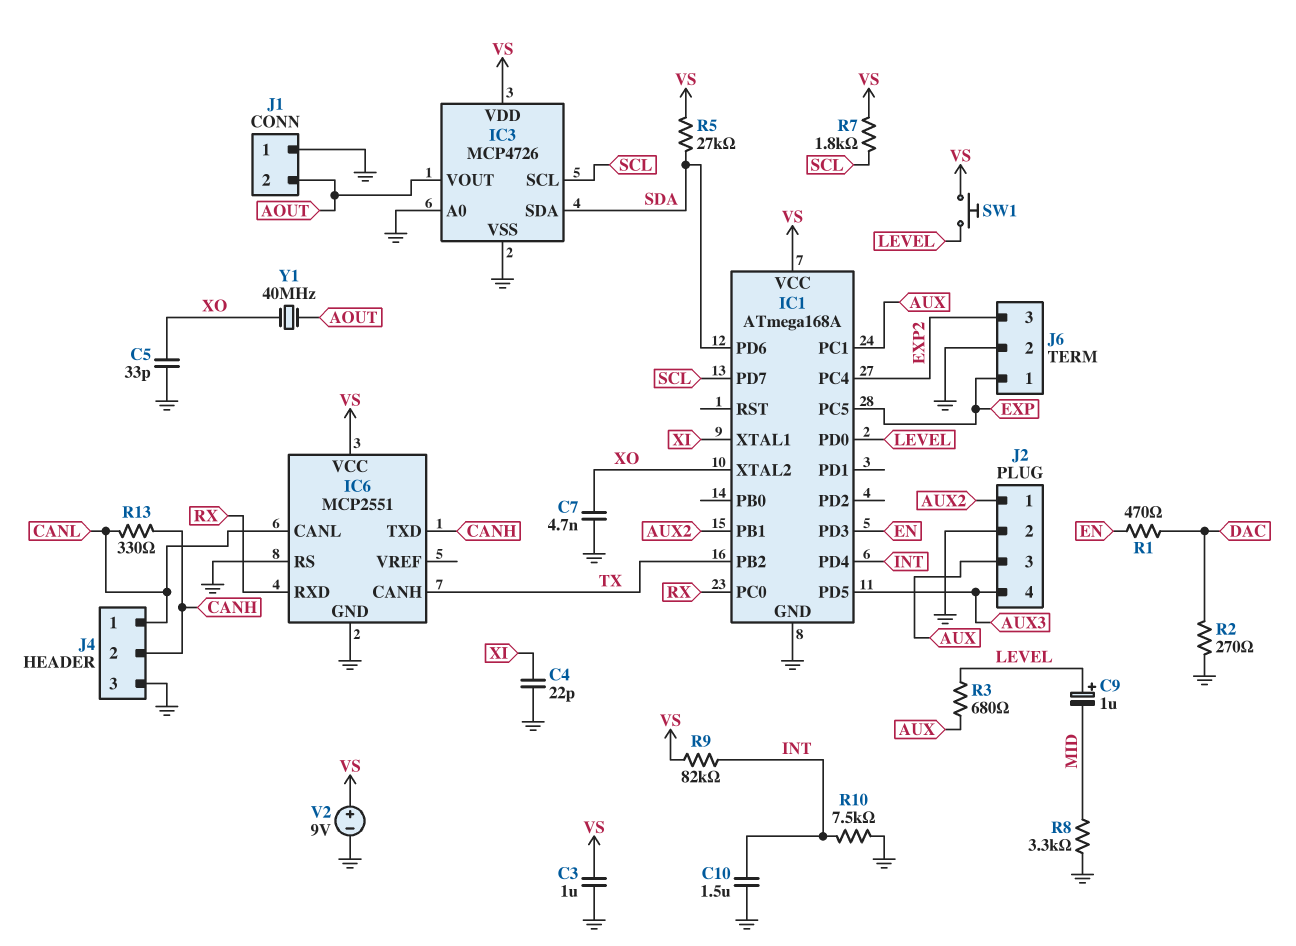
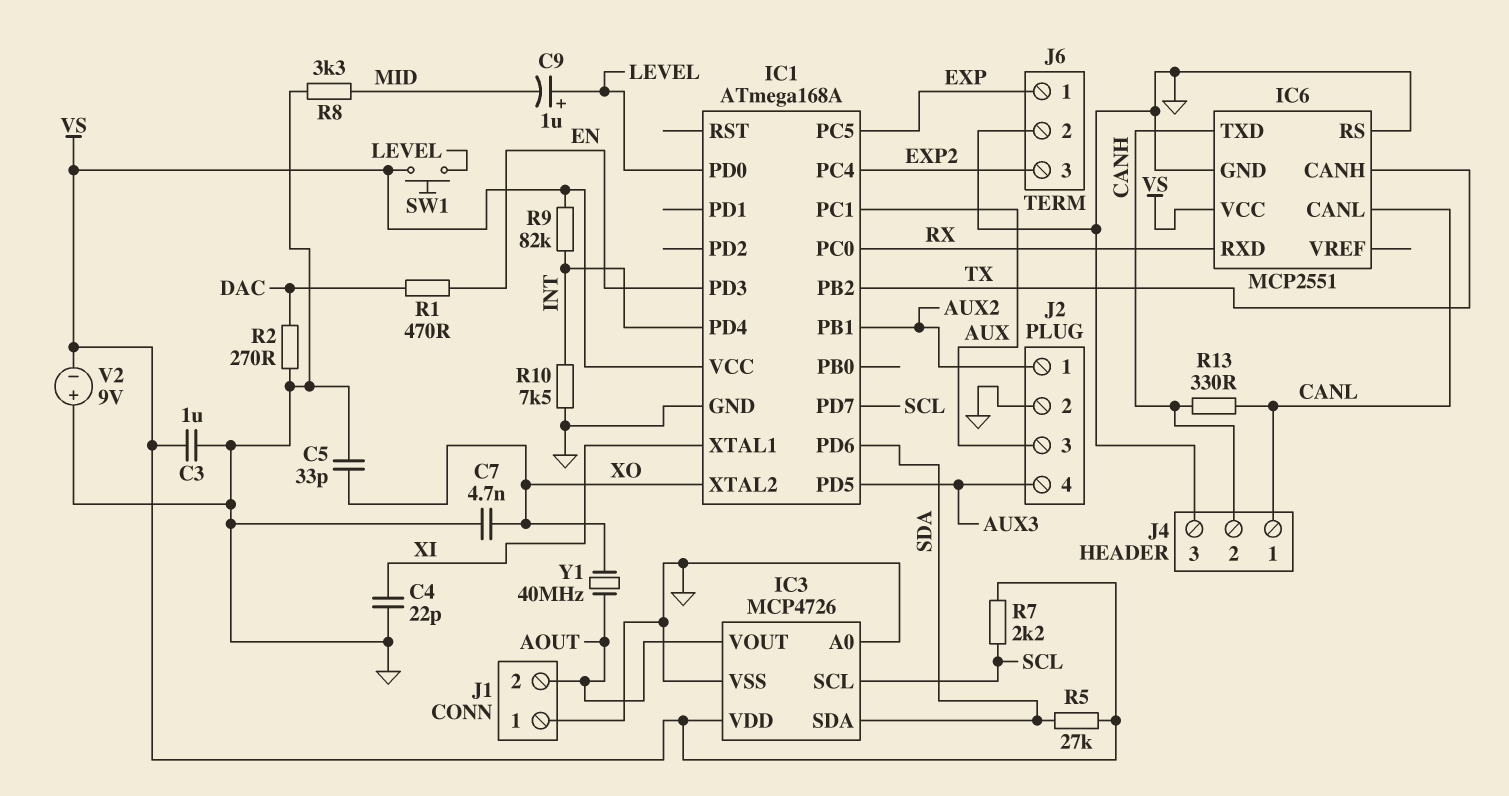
C10: 1.5uF (GND, INT) -> none
R3: 680 (AUX, LEVEL) -> none
R7: 1.8k (SCL, VS) -> 2.2k (SCL, VS)
V2: 9V (plus VS, minus GND) -> 9V (plus GND, minus VS)

